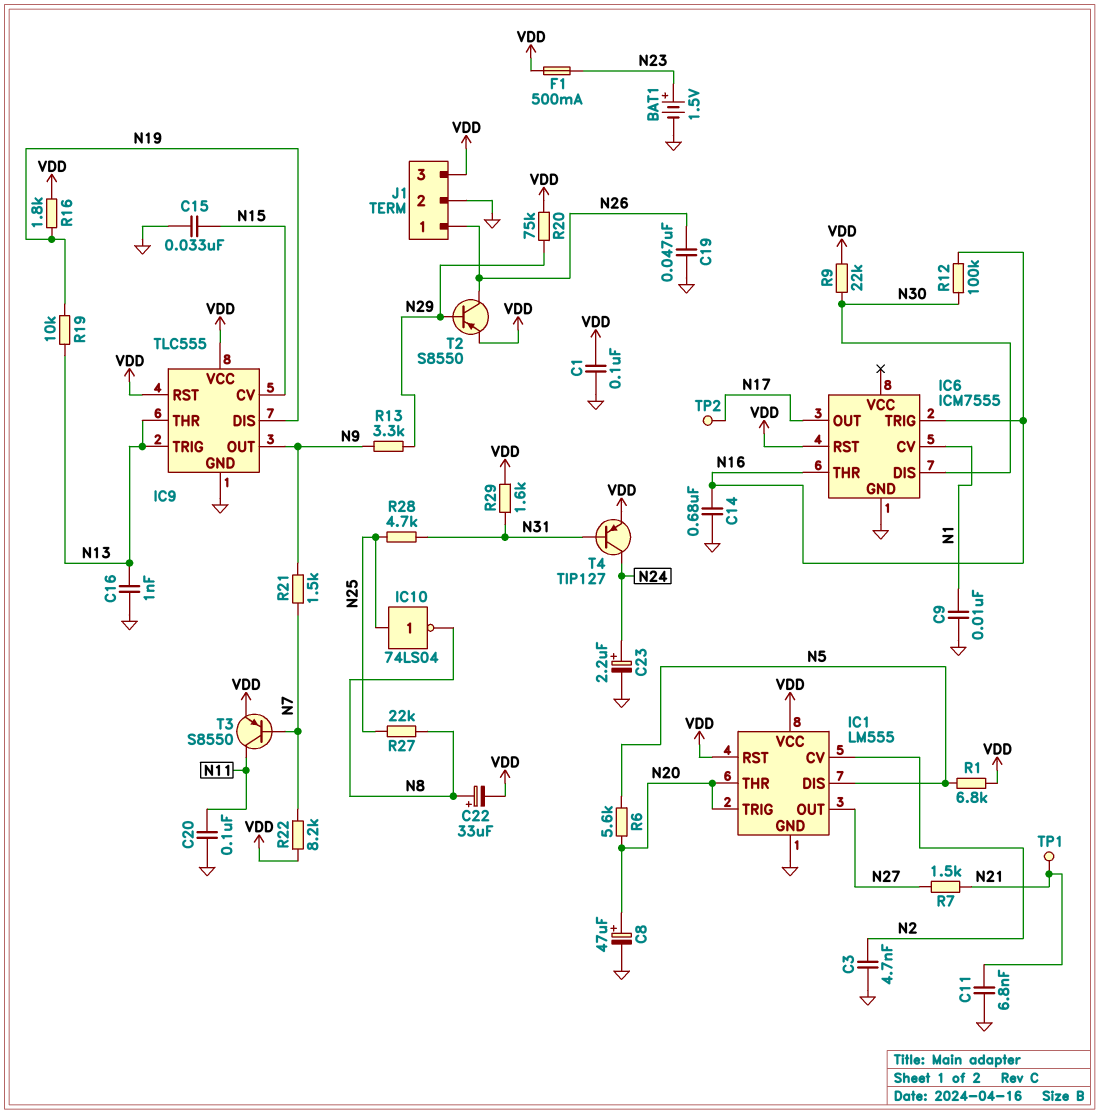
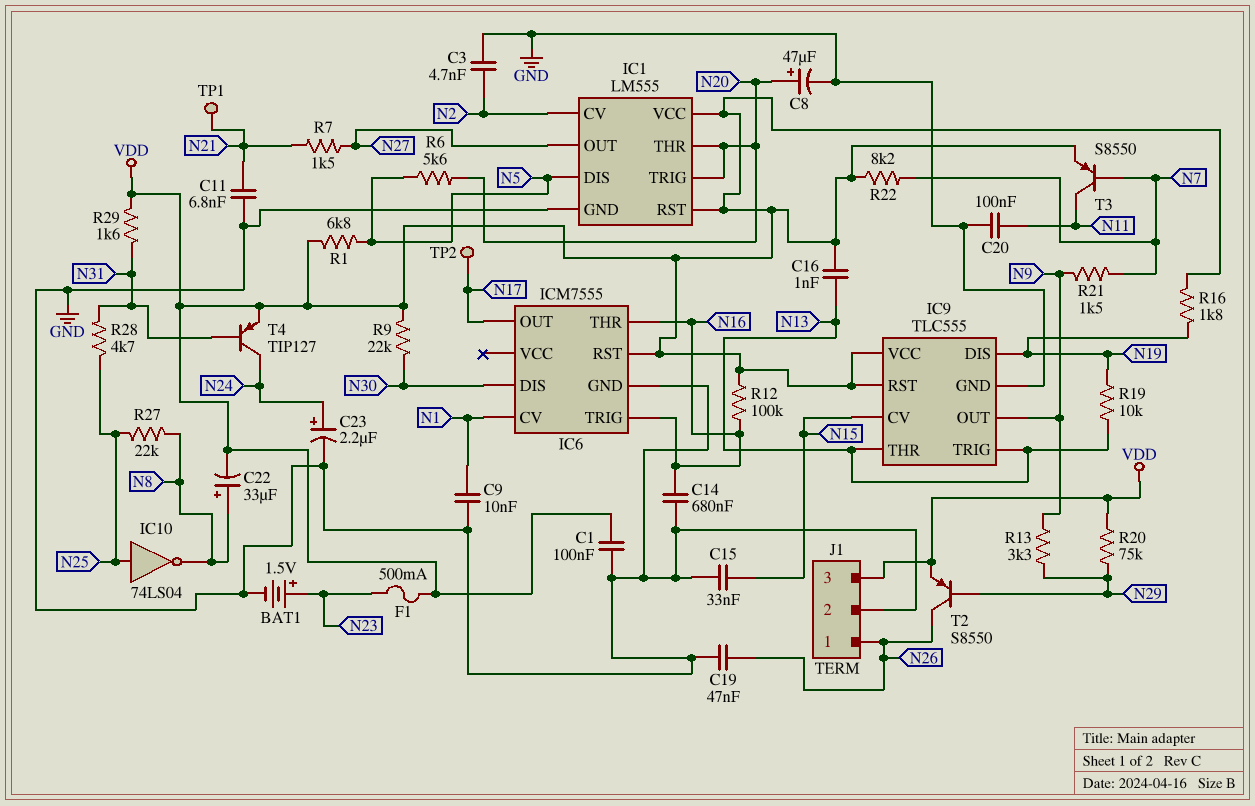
C16: 1nF (GND, N13) -> 1nF (N13, VDD)
R12: 100k (N16, N30) -> 100k (N16, VDD)

